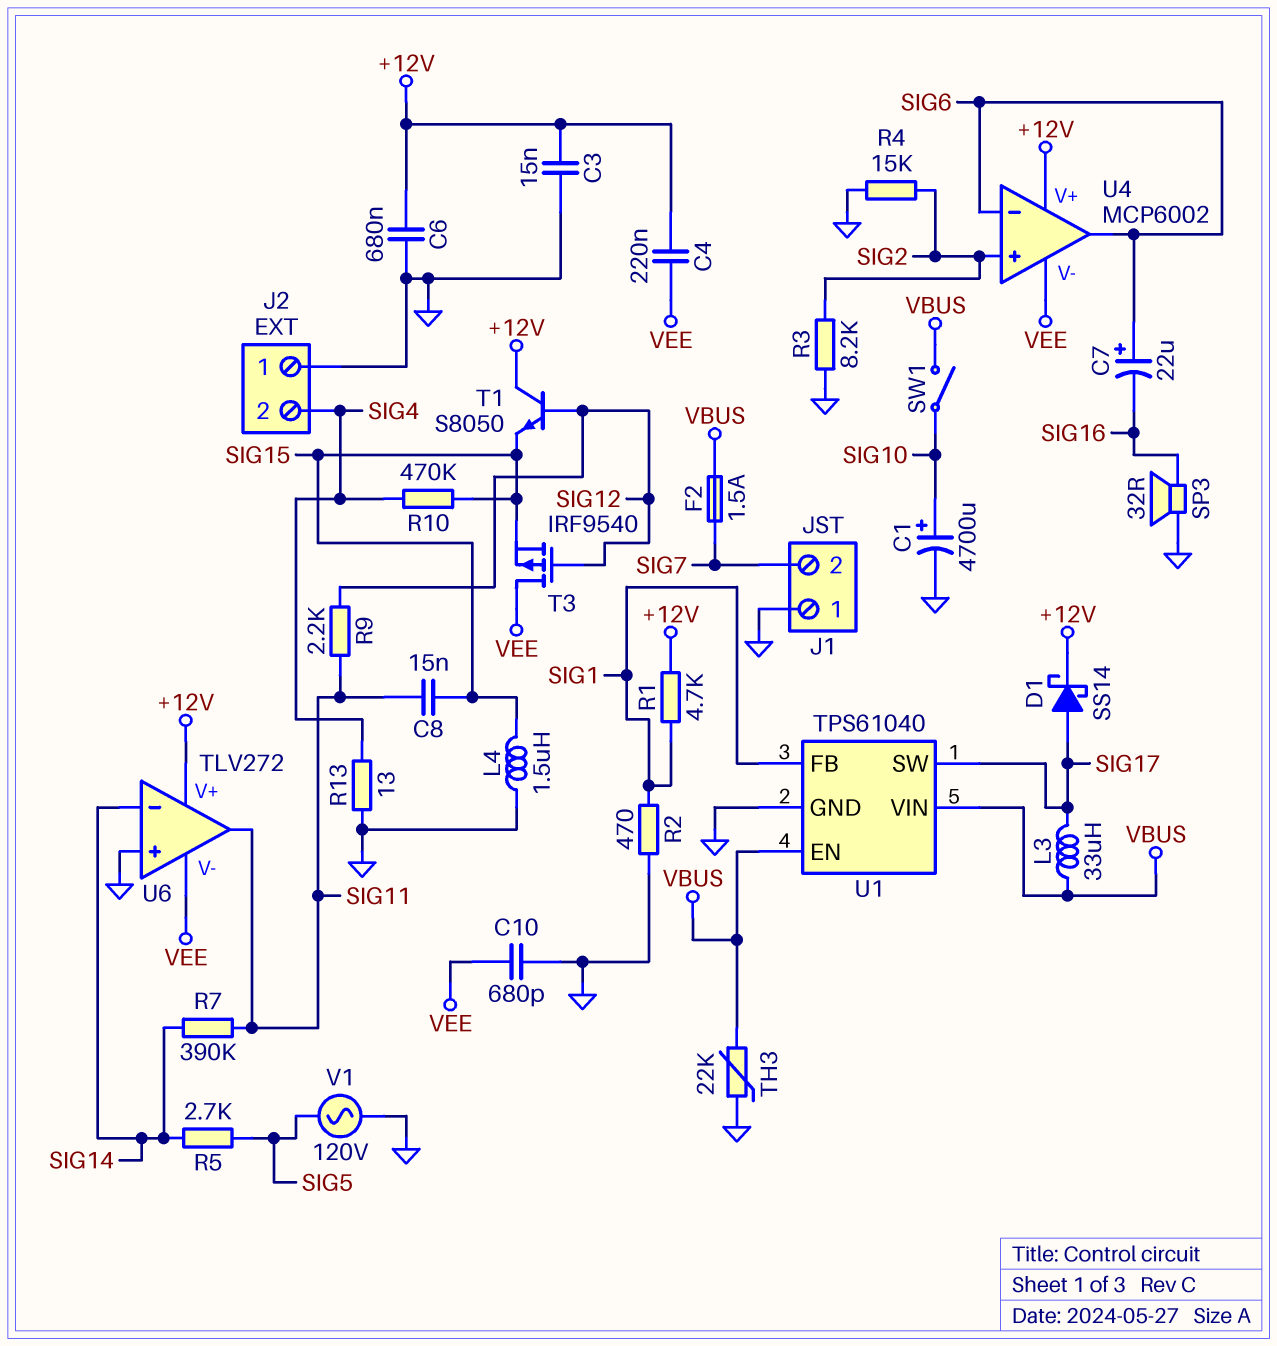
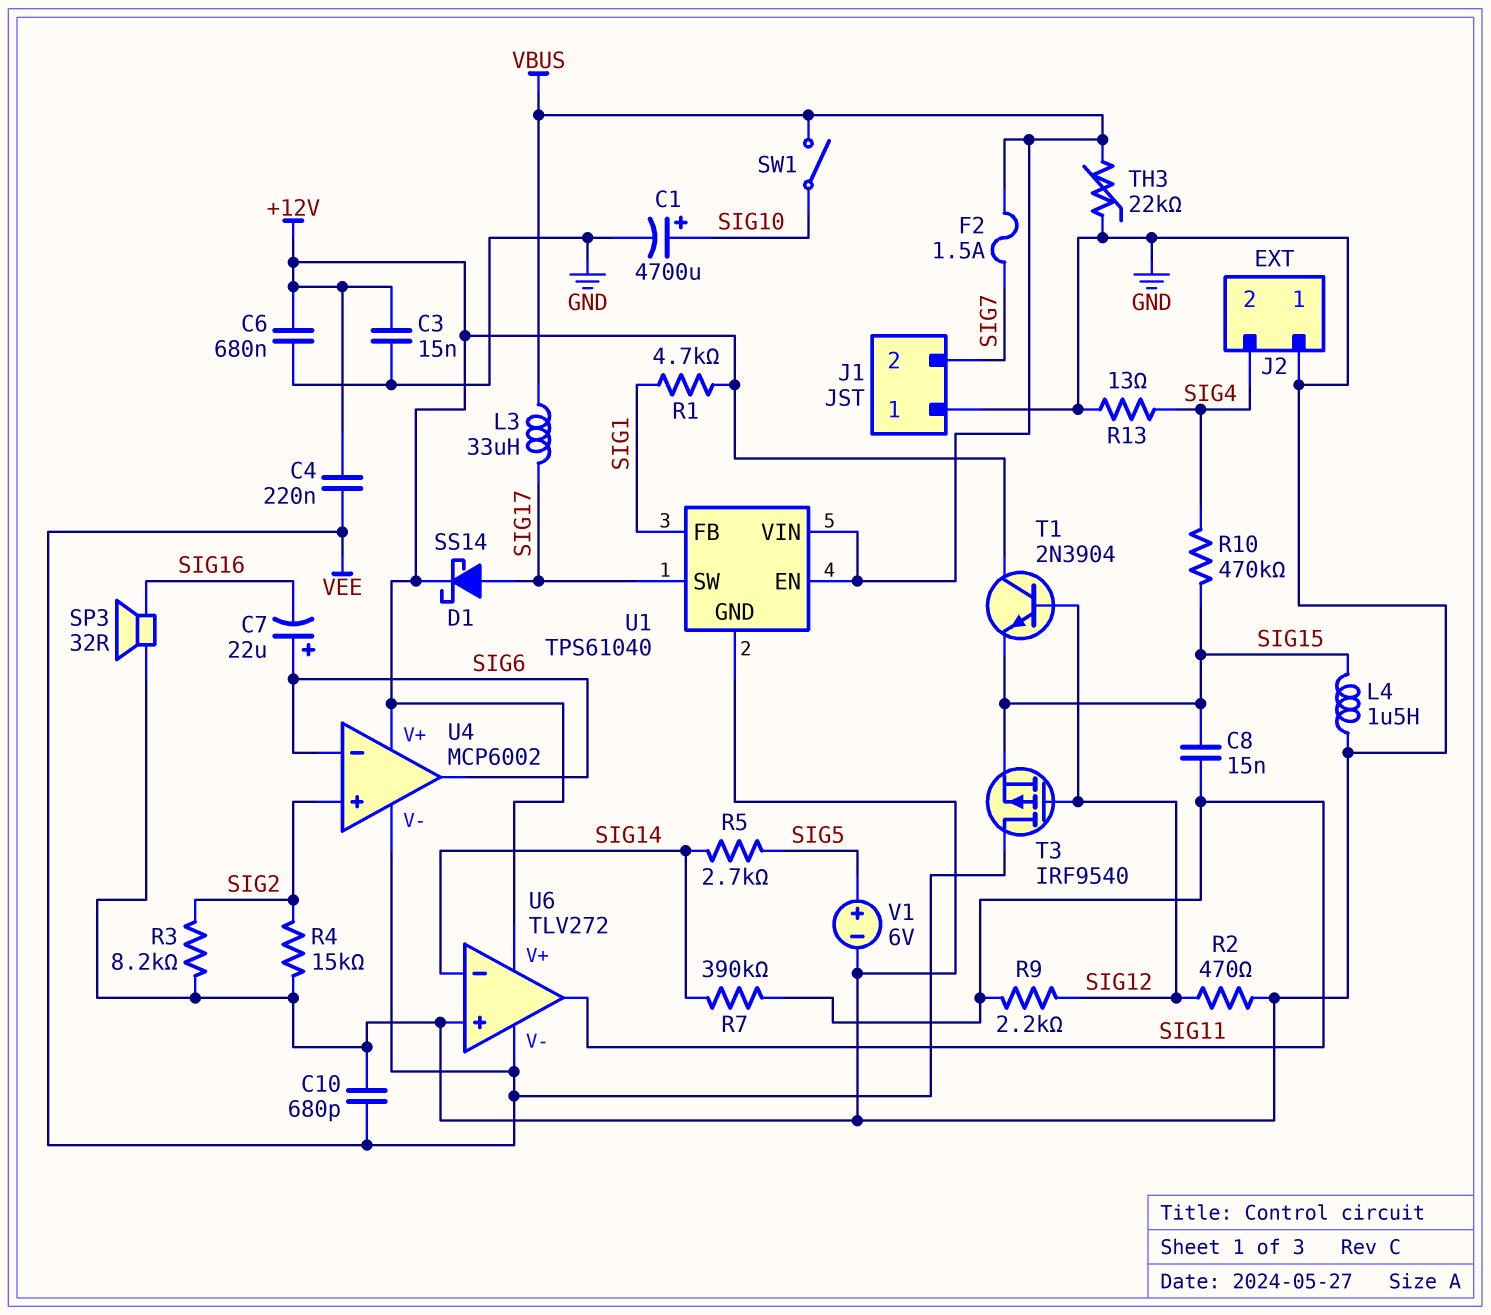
R2: 470 (GND, SIG1) -> 470 (GND, SIG12)
T1: NPN S8050 (B SIG12, C +12V, E SIG15) -> NPN 2N3904 (B SIG12, C +12V, E SIG15)
V1: AC 120V (GND, SIG5) -> 6V (plus SIG5, minus GND)

